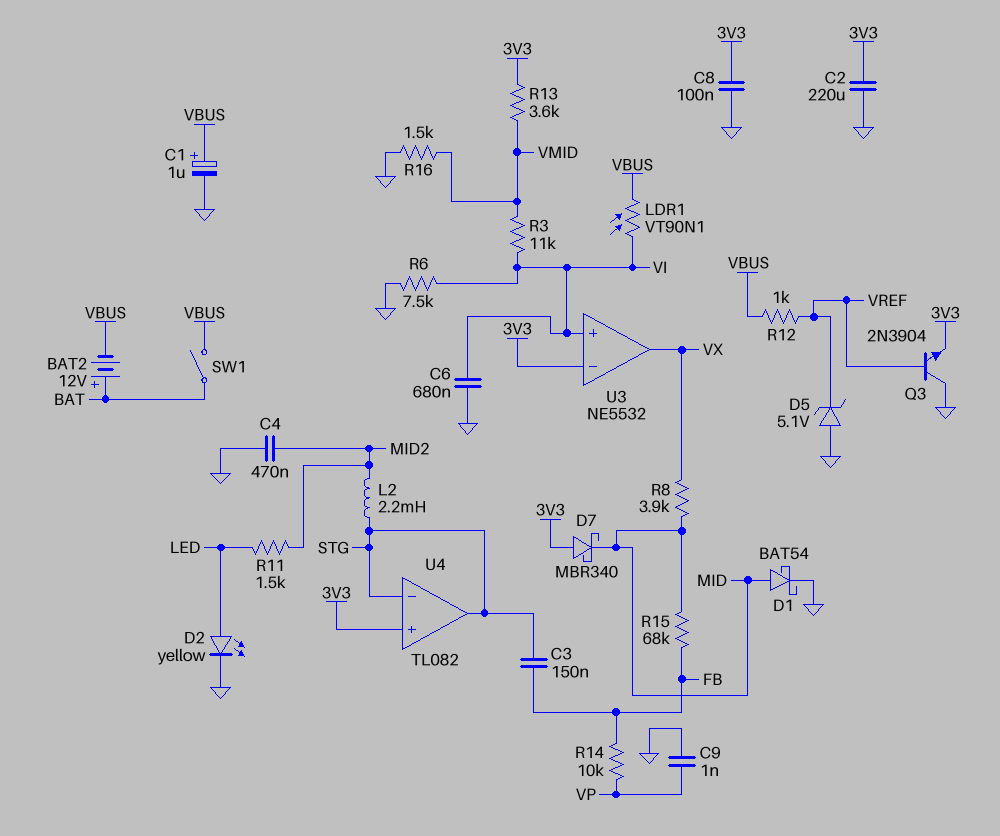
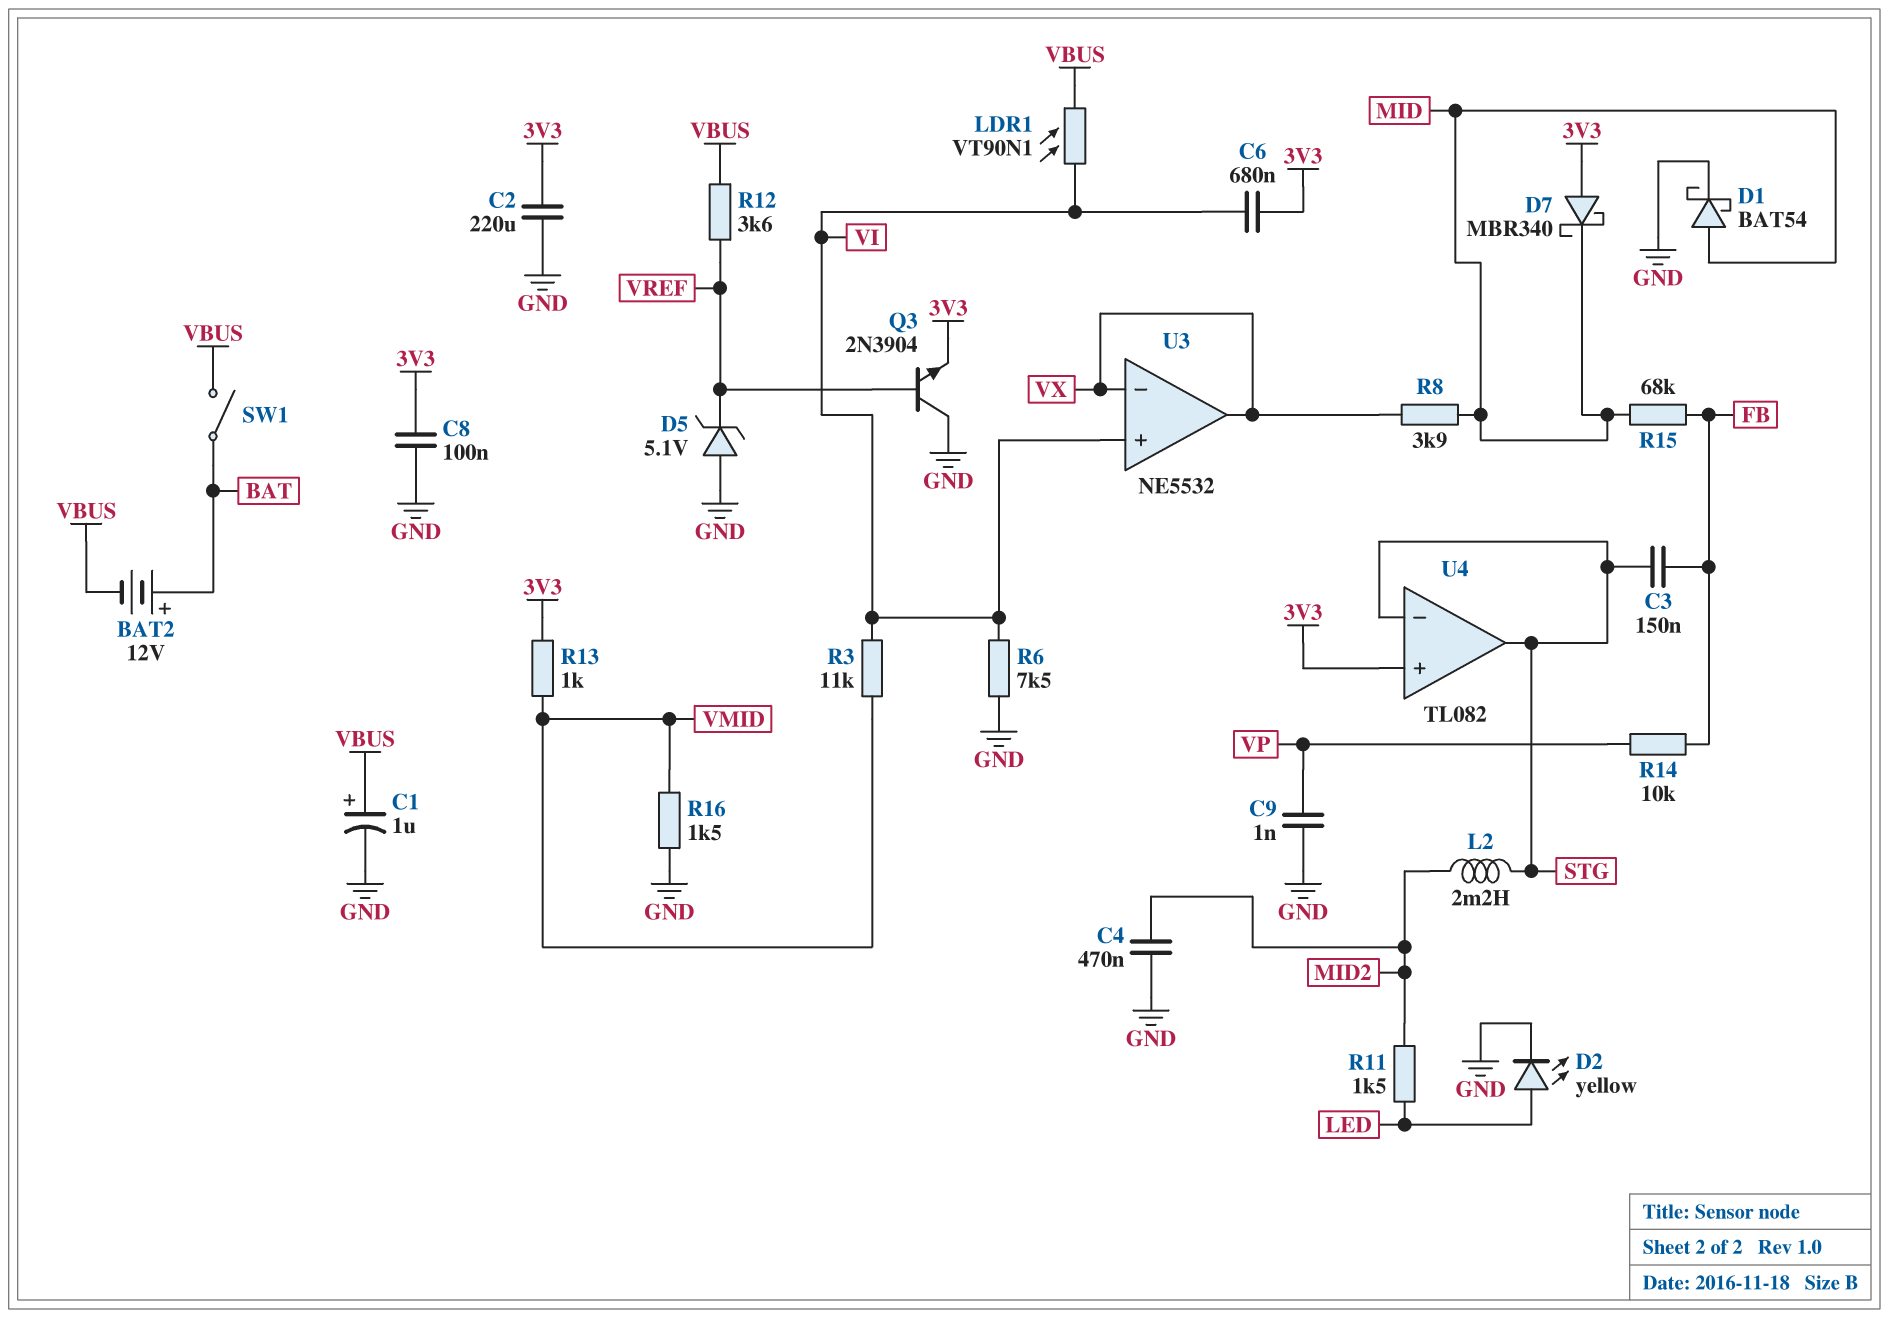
C6: 680nF (GND, VI) -> 680nF (3V3, VI)
R12: 1k (VBUS, VREF) -> 3.6k (VBUS, VREF)
R13: 3.6k (3V3, VMID) -> 1k (3V3, VMID)
U3 pin in-: 3V3 -> VX

